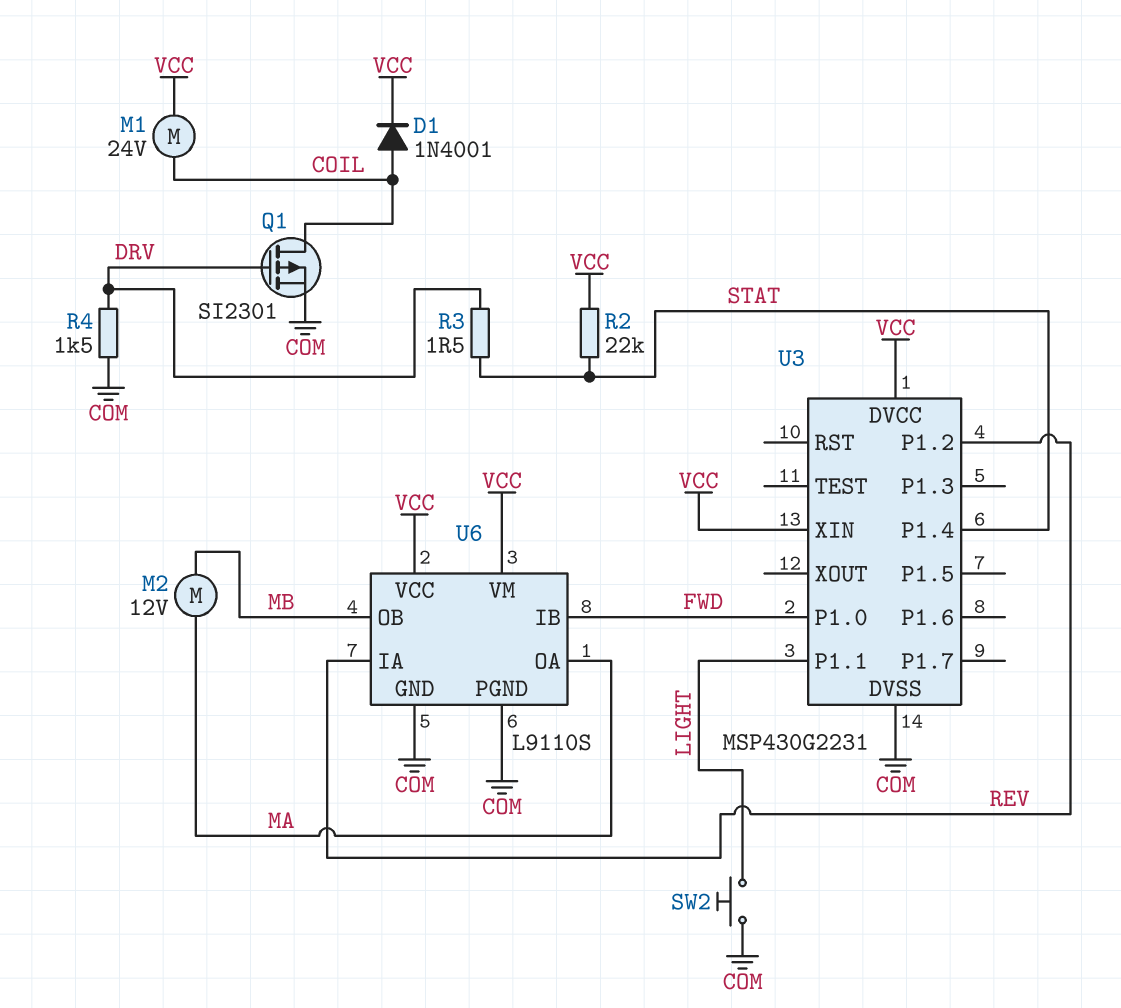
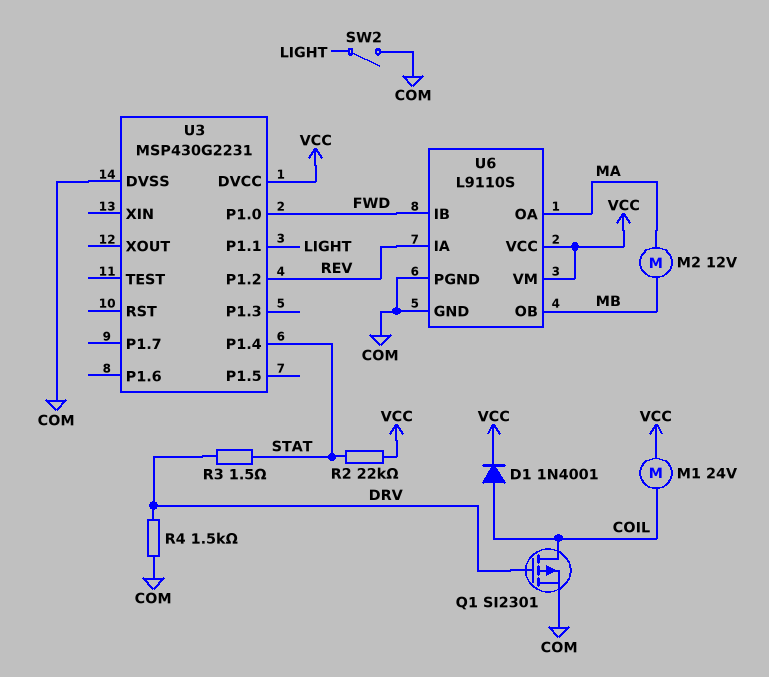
SW2: button (COM, LIGHT) -> switch (COM, LIGHT)
U3 pin XIN: VCC -> none

